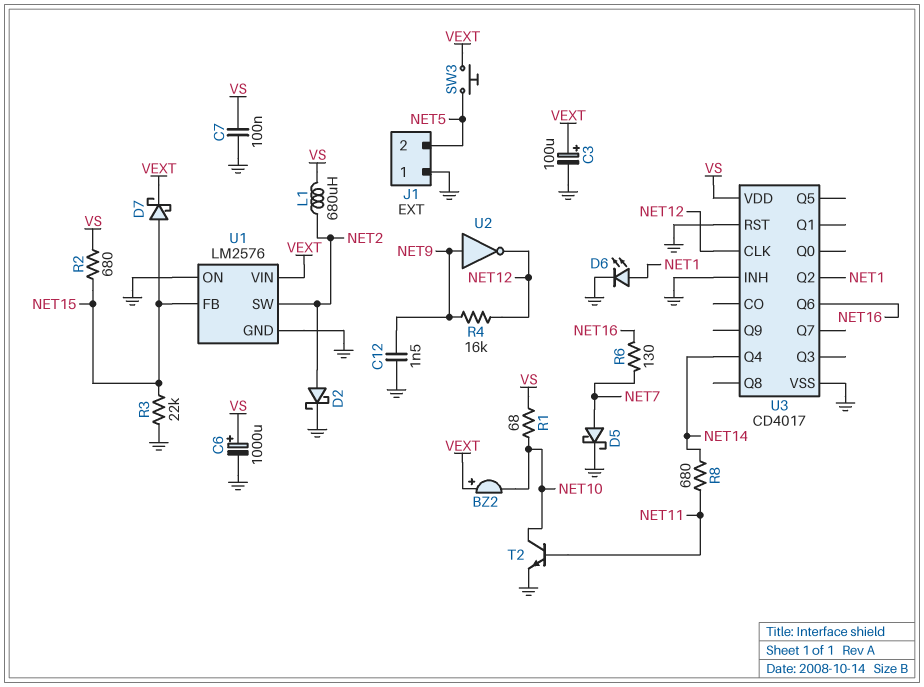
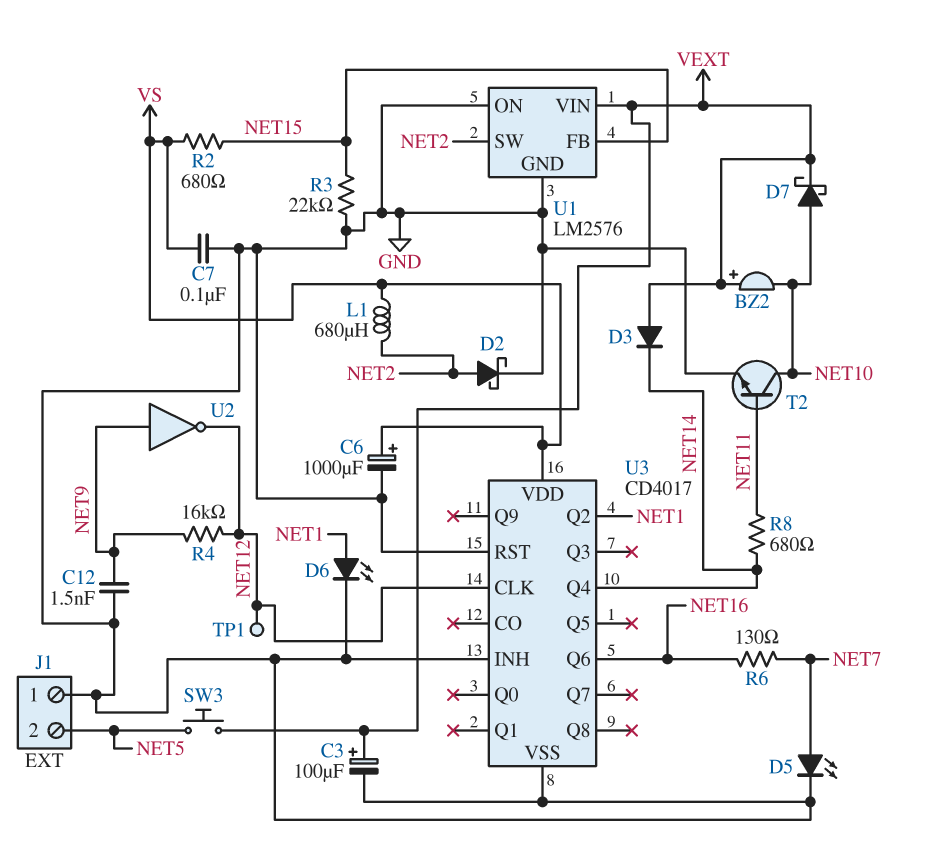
D3: none -> diode (A VEXT, K NET14)
D5: schottky (A NET7, K GND) -> LED (A NET7, K GND)
D7: schottky (A NET15, K VEXT) -> schottky (A NET10, K VEXT)
R1: 68 (NET10, VS) -> none
TP1: none -> test point (NET12)

